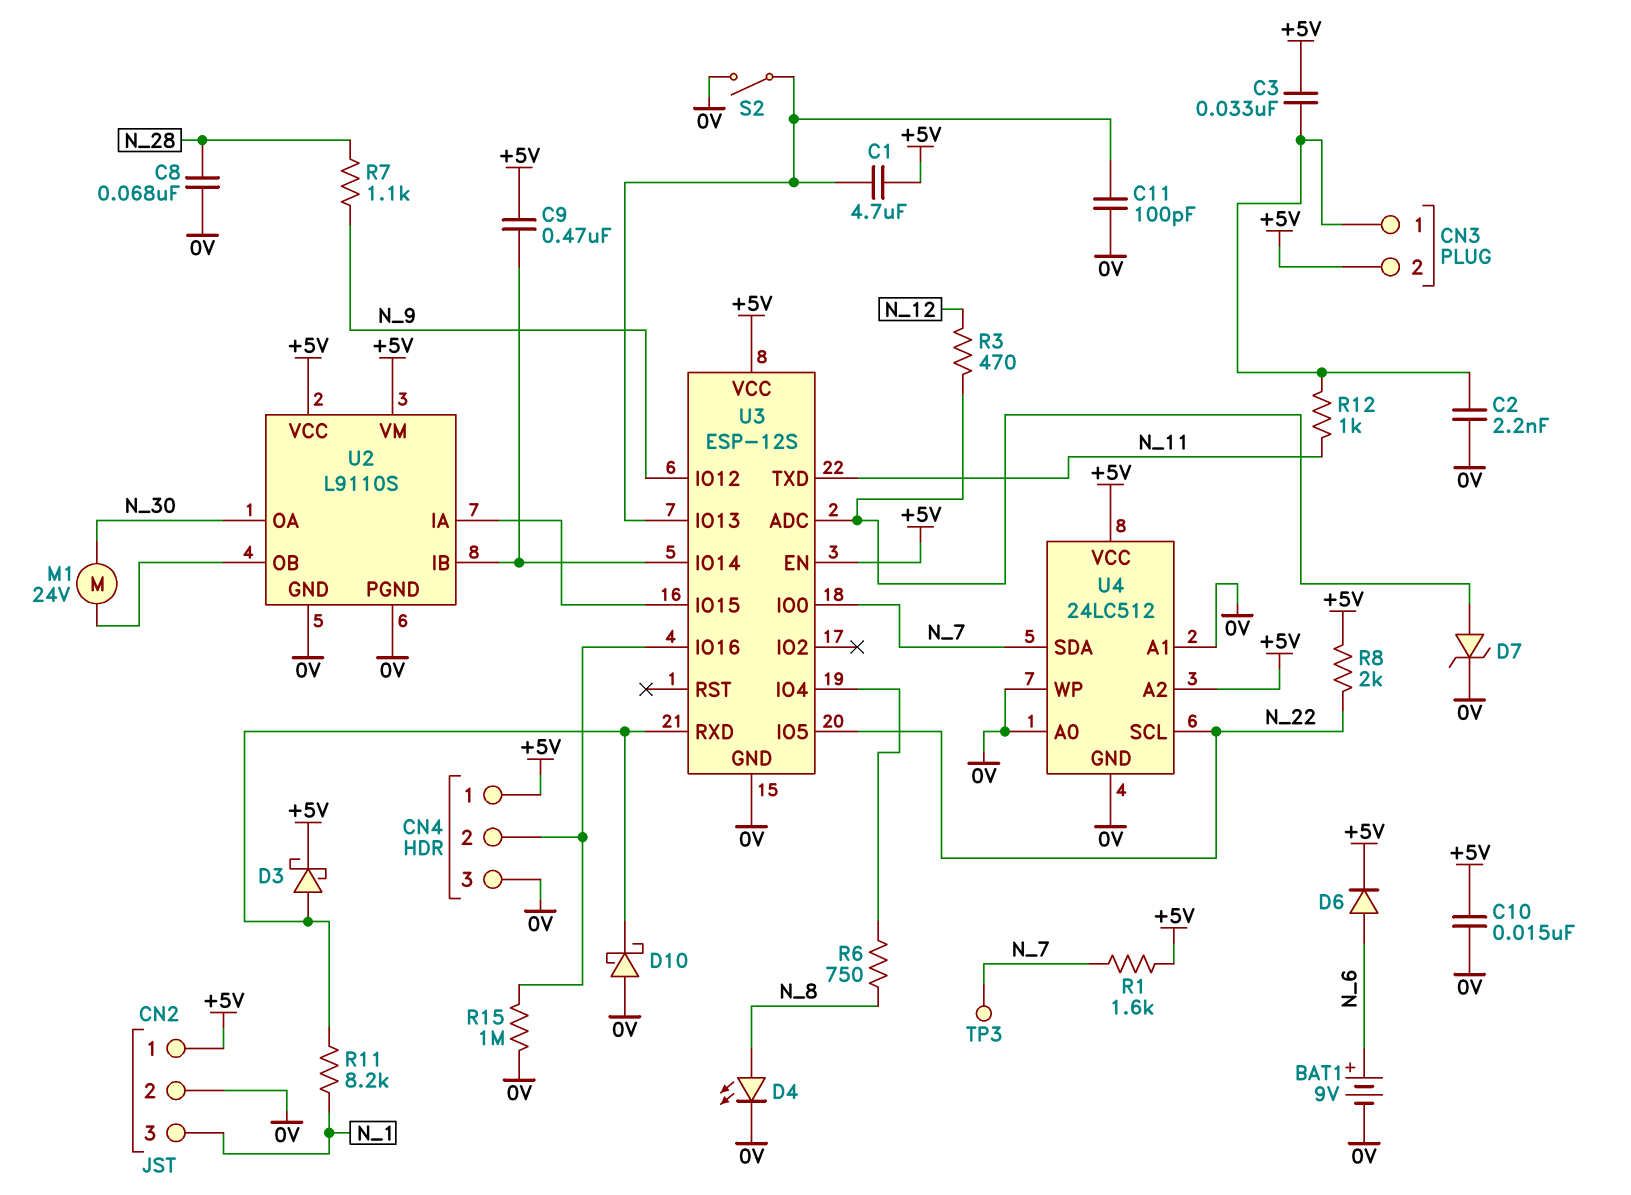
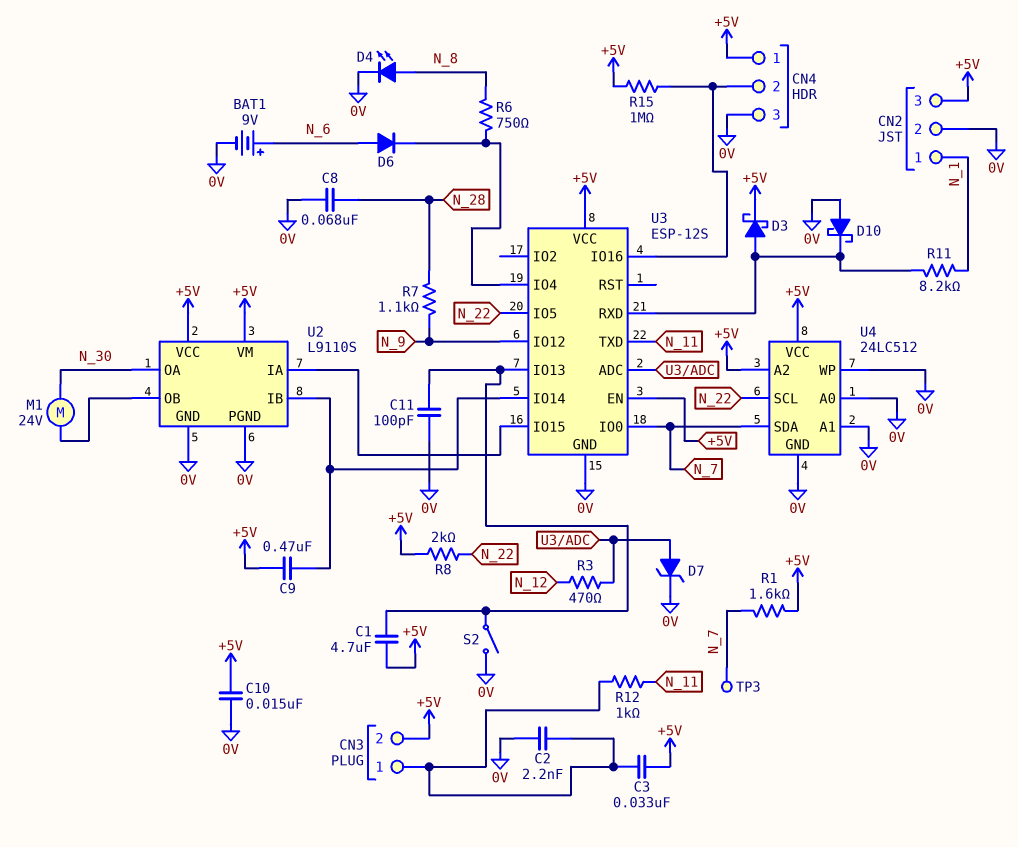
CN2 pin 1: +5V -> N_1
CN2 pin 3: N_1 -> +5V
D6: diode (A N_6, K +5V) -> diode (A N_6, K U3/IO4)
R15: 1M (0V, CN4/2) -> 1M (+5V, CN4/2)

